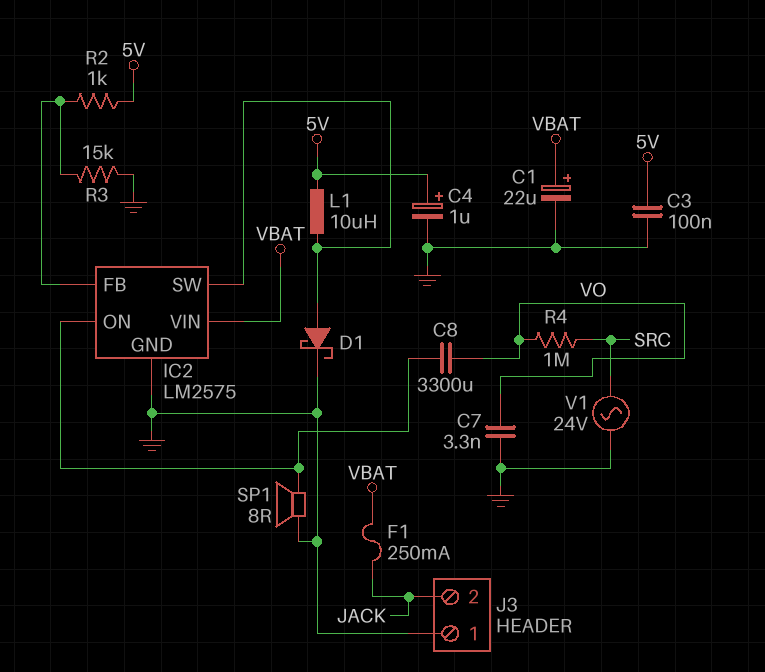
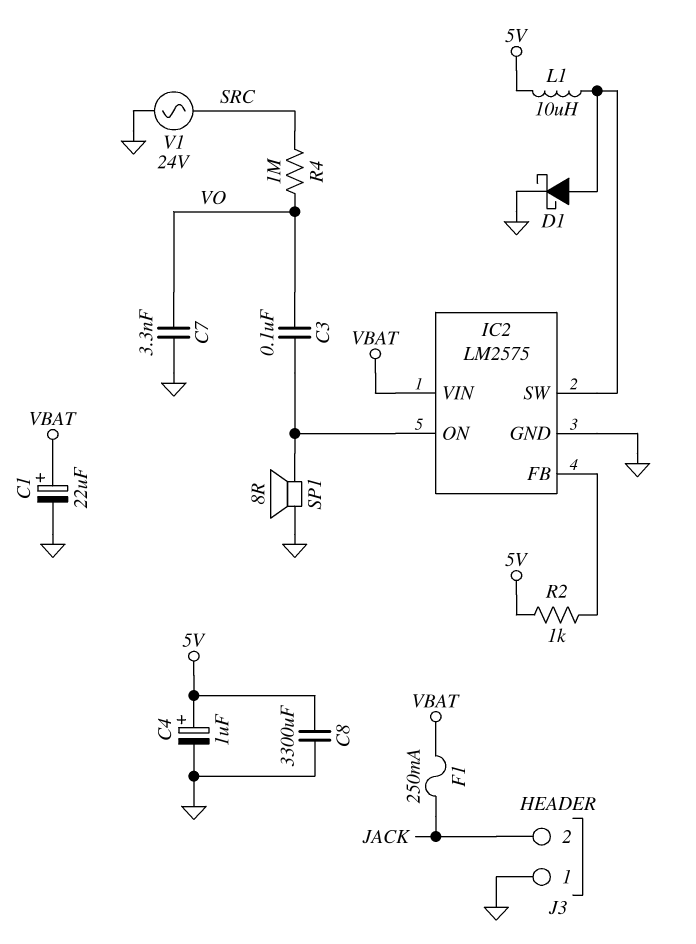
C3: 100nF (5V, GND) -> 100nF (IC2/ON, VO)
C8: 3300uF (IC2/ON, VO) -> 3300uF (5V, GND)
R3: 15k (GND, IC2/FB) -> none

